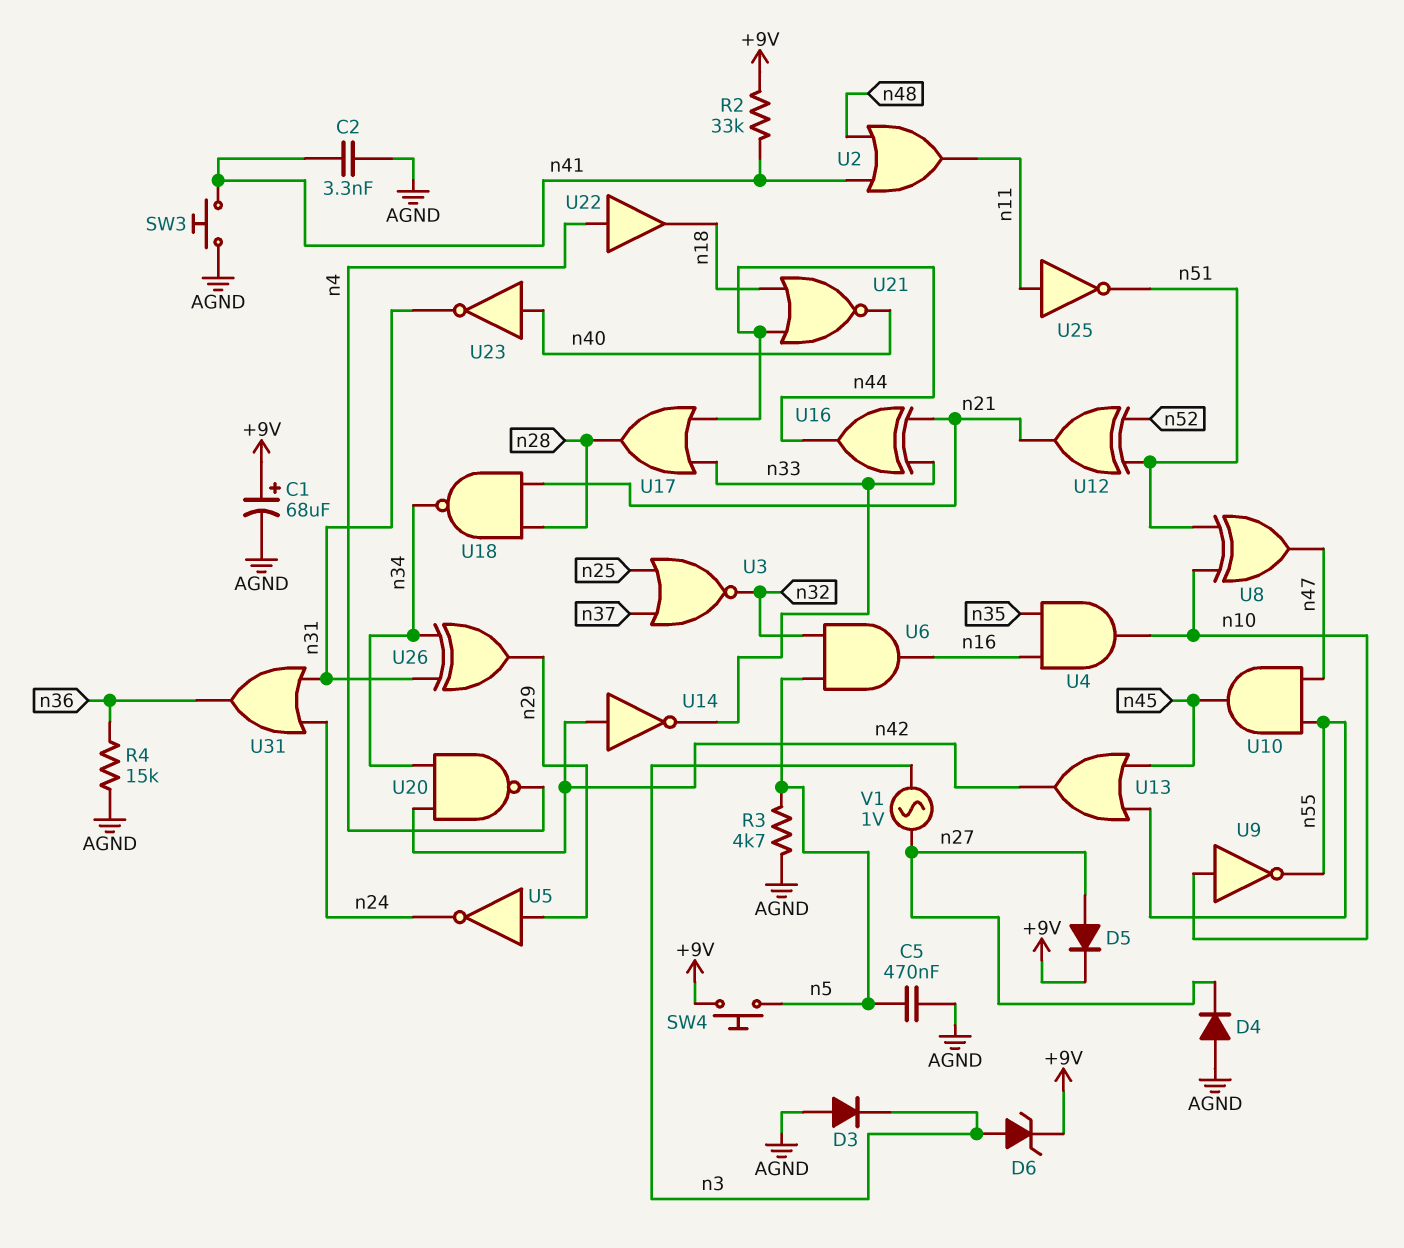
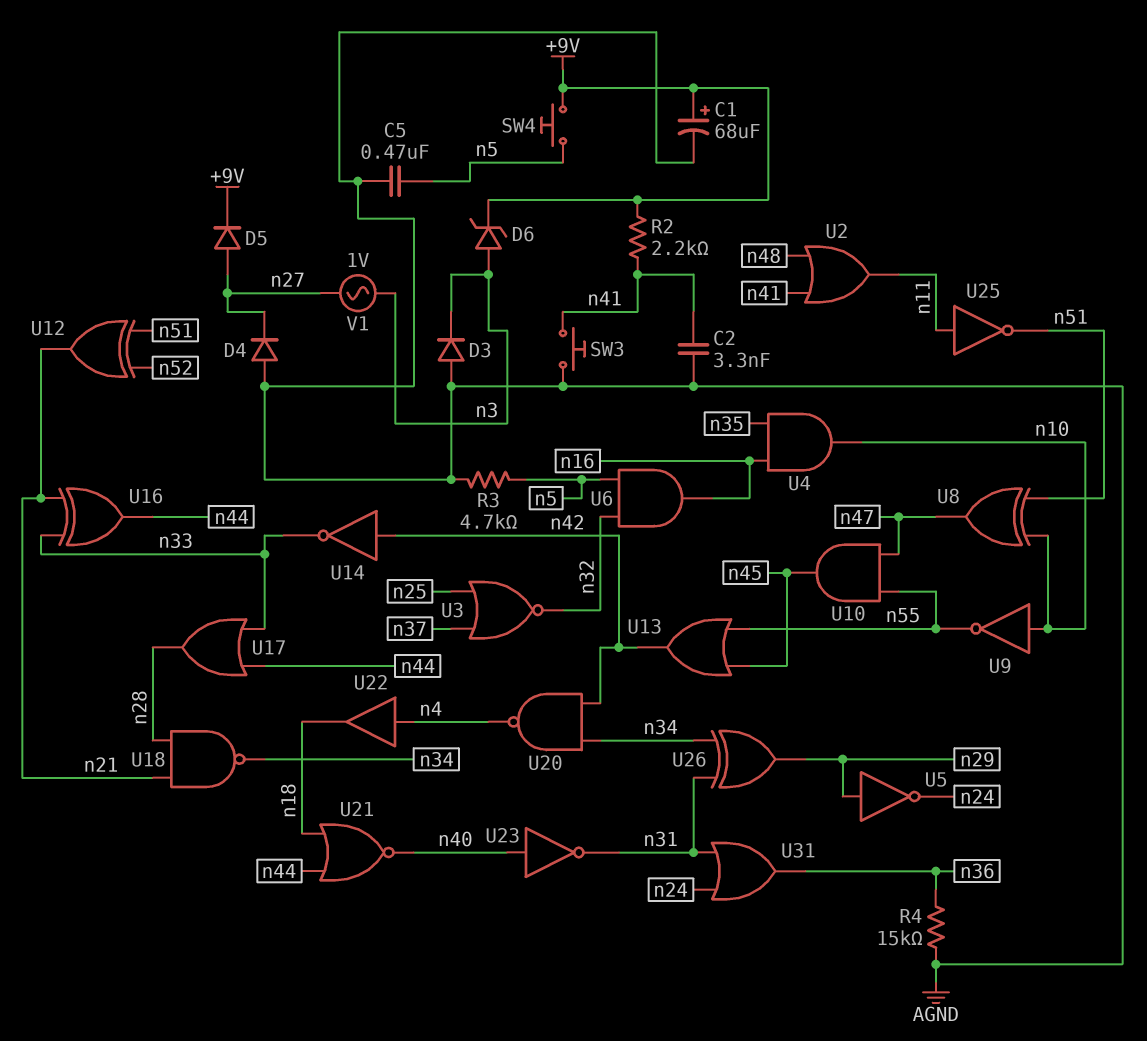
R2: 33k (+9V, n41) -> 2.2k (+9V, n41)

